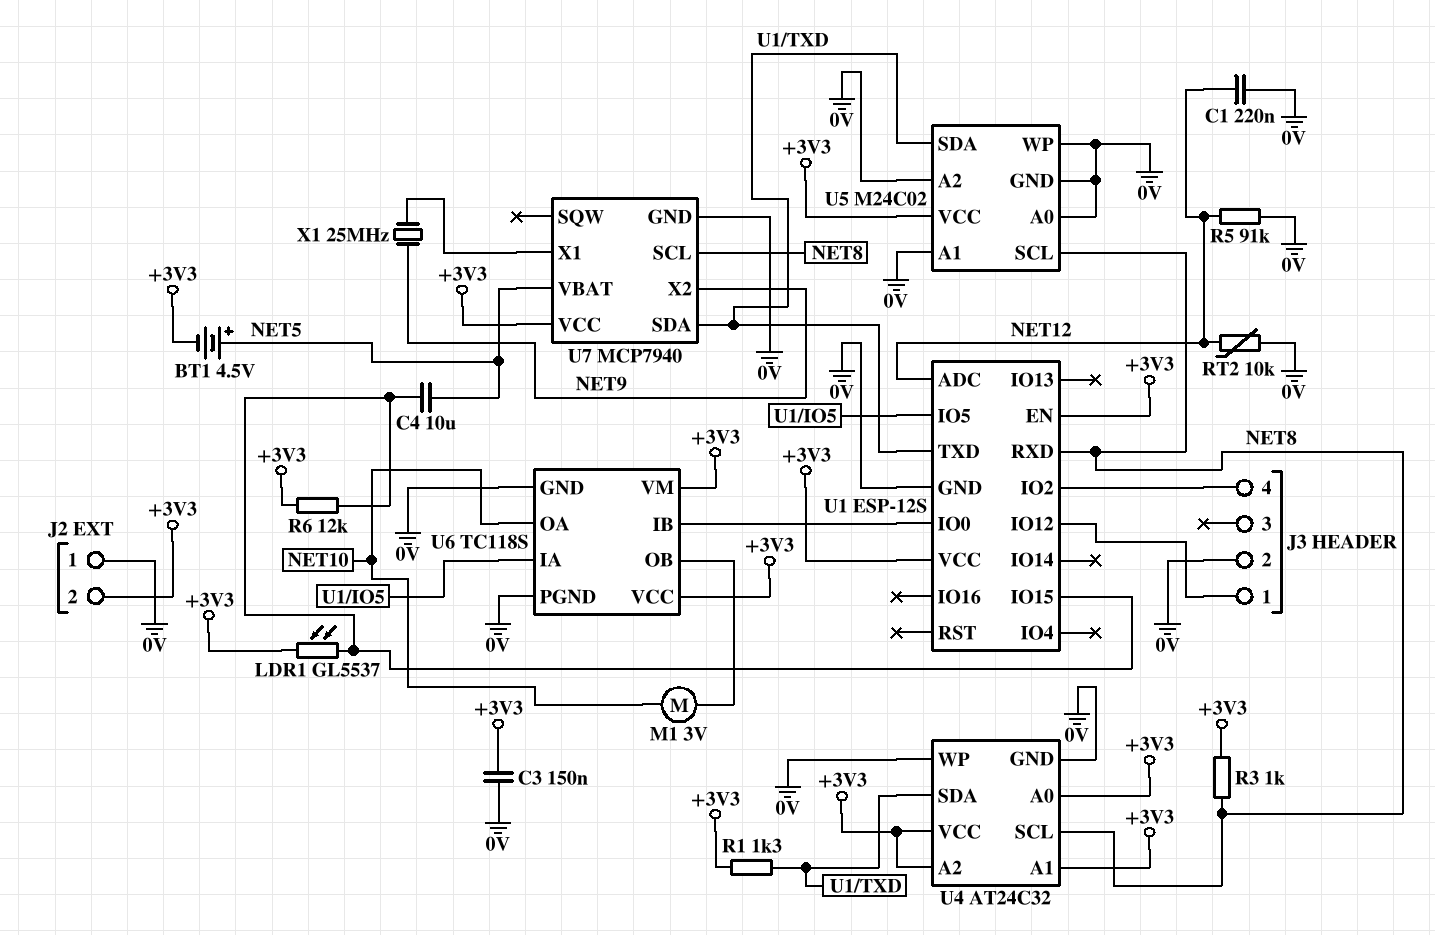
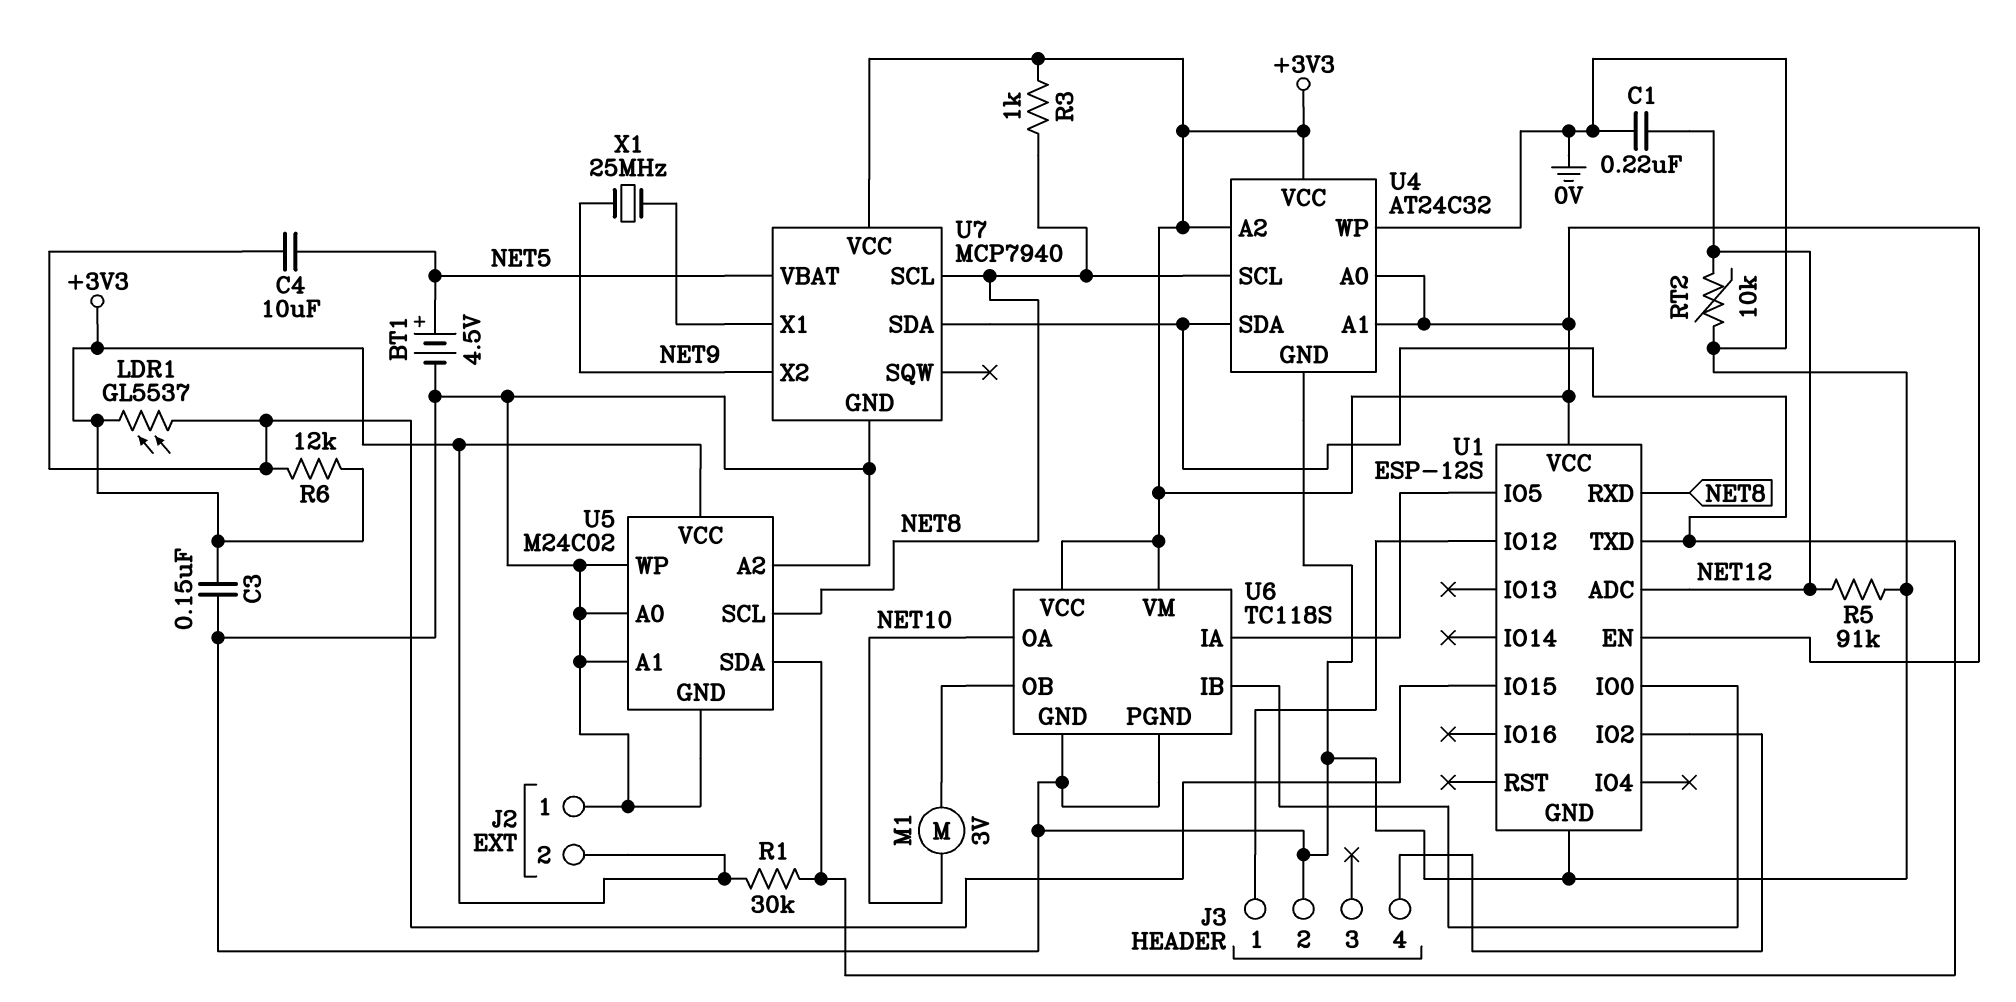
BT1: 4.5V (plus NET5, minus +3V3) -> 4.5V (plus NET5, minus 0V)
R1: 1.3k (+3V3, U1/TXD) -> 30k (+3V3, U1/TXD)

